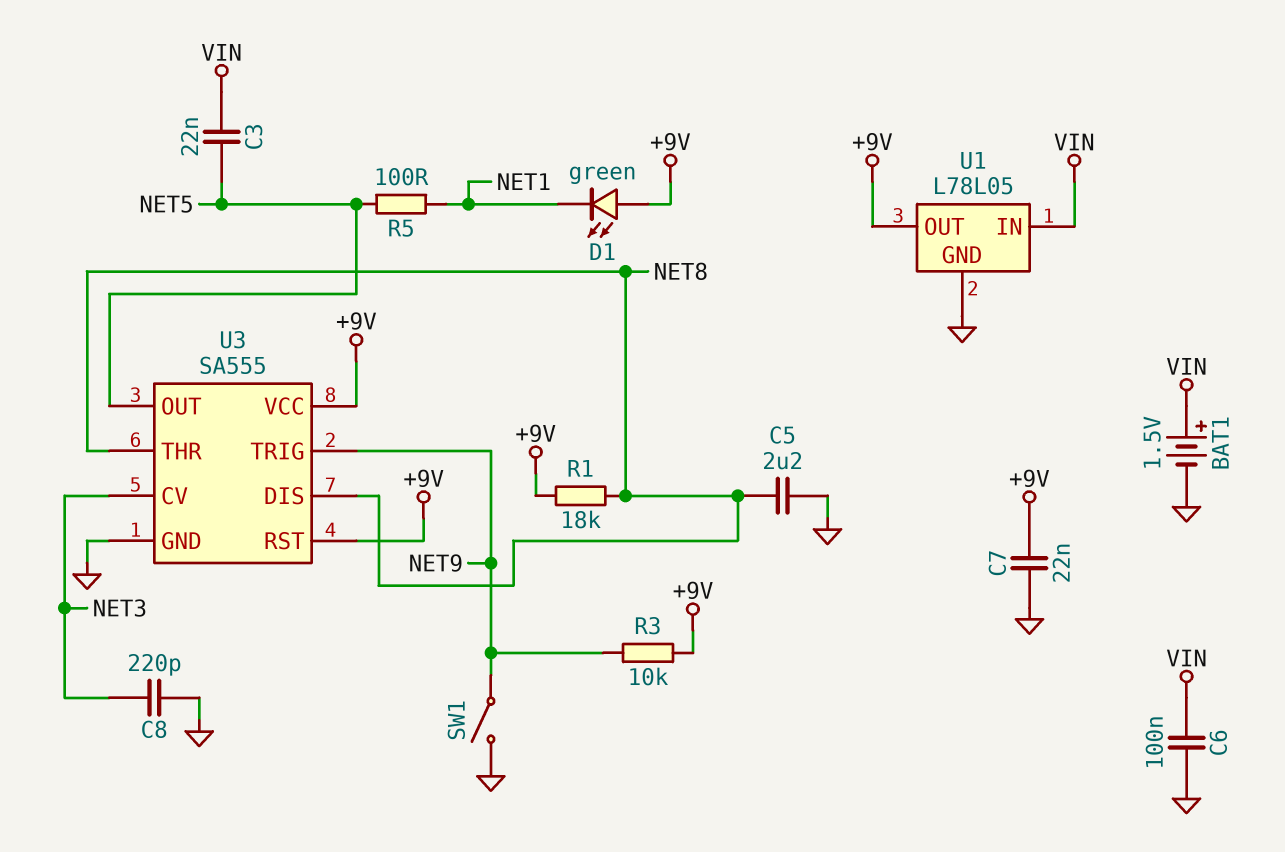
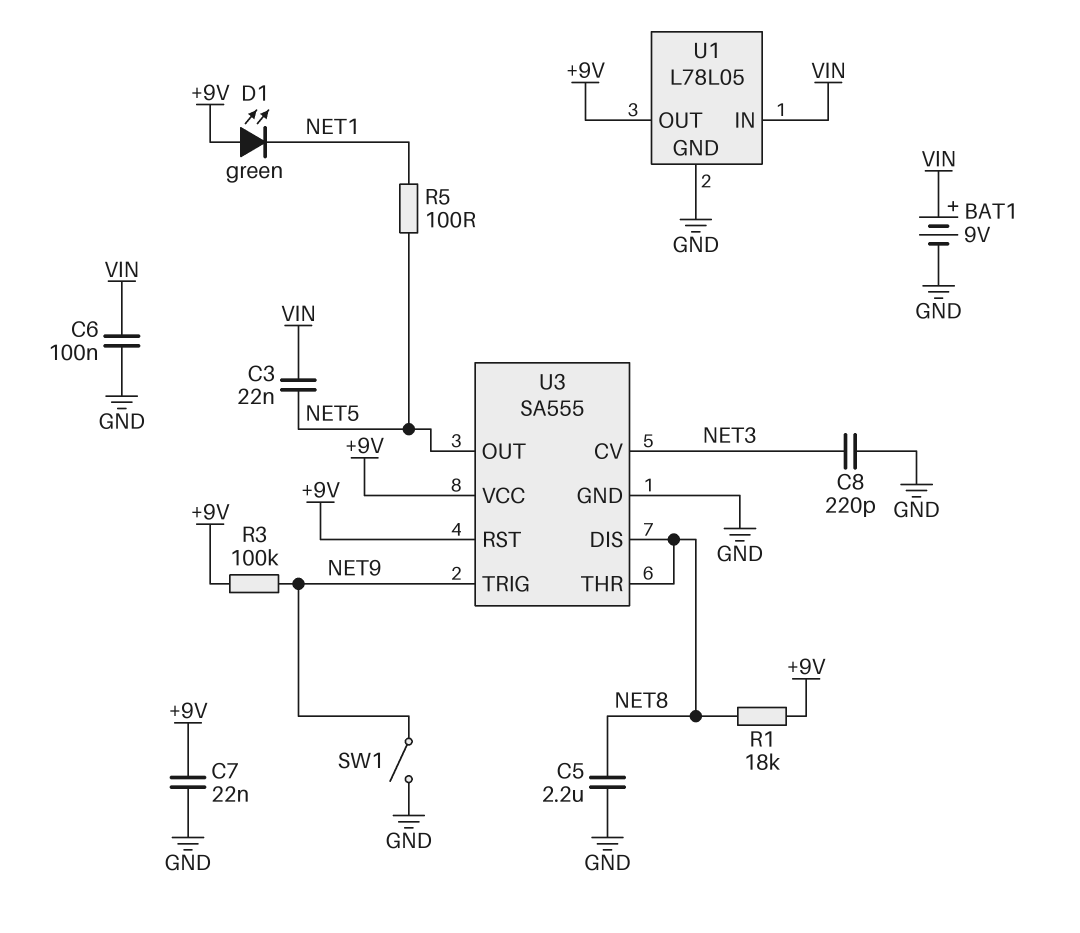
BAT1: 1.5V (plus VIN, minus GND) -> 9V (plus VIN, minus GND)
R3: 10k (+9V, NET9) -> 100k (+9V, NET9)

